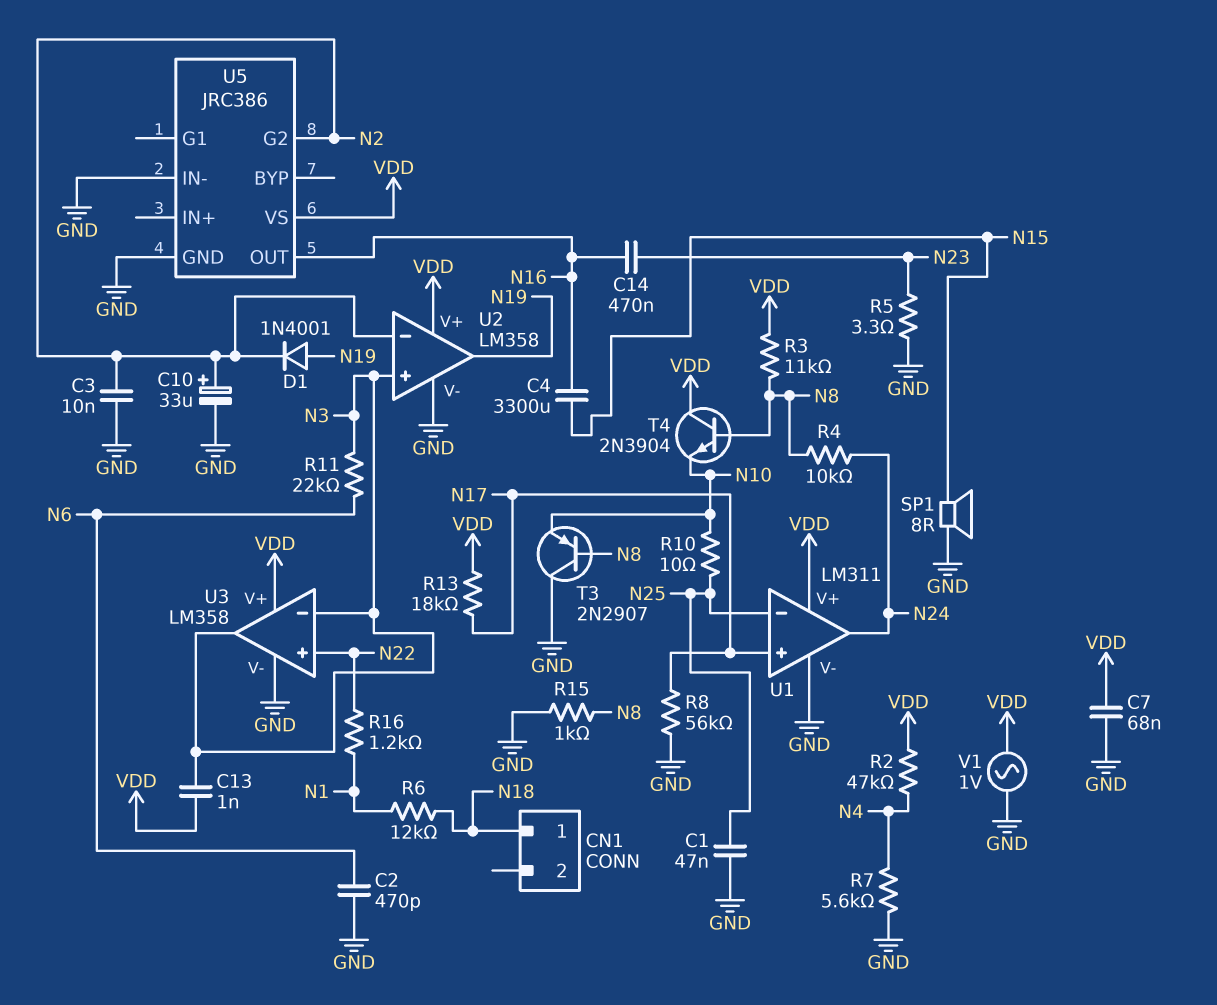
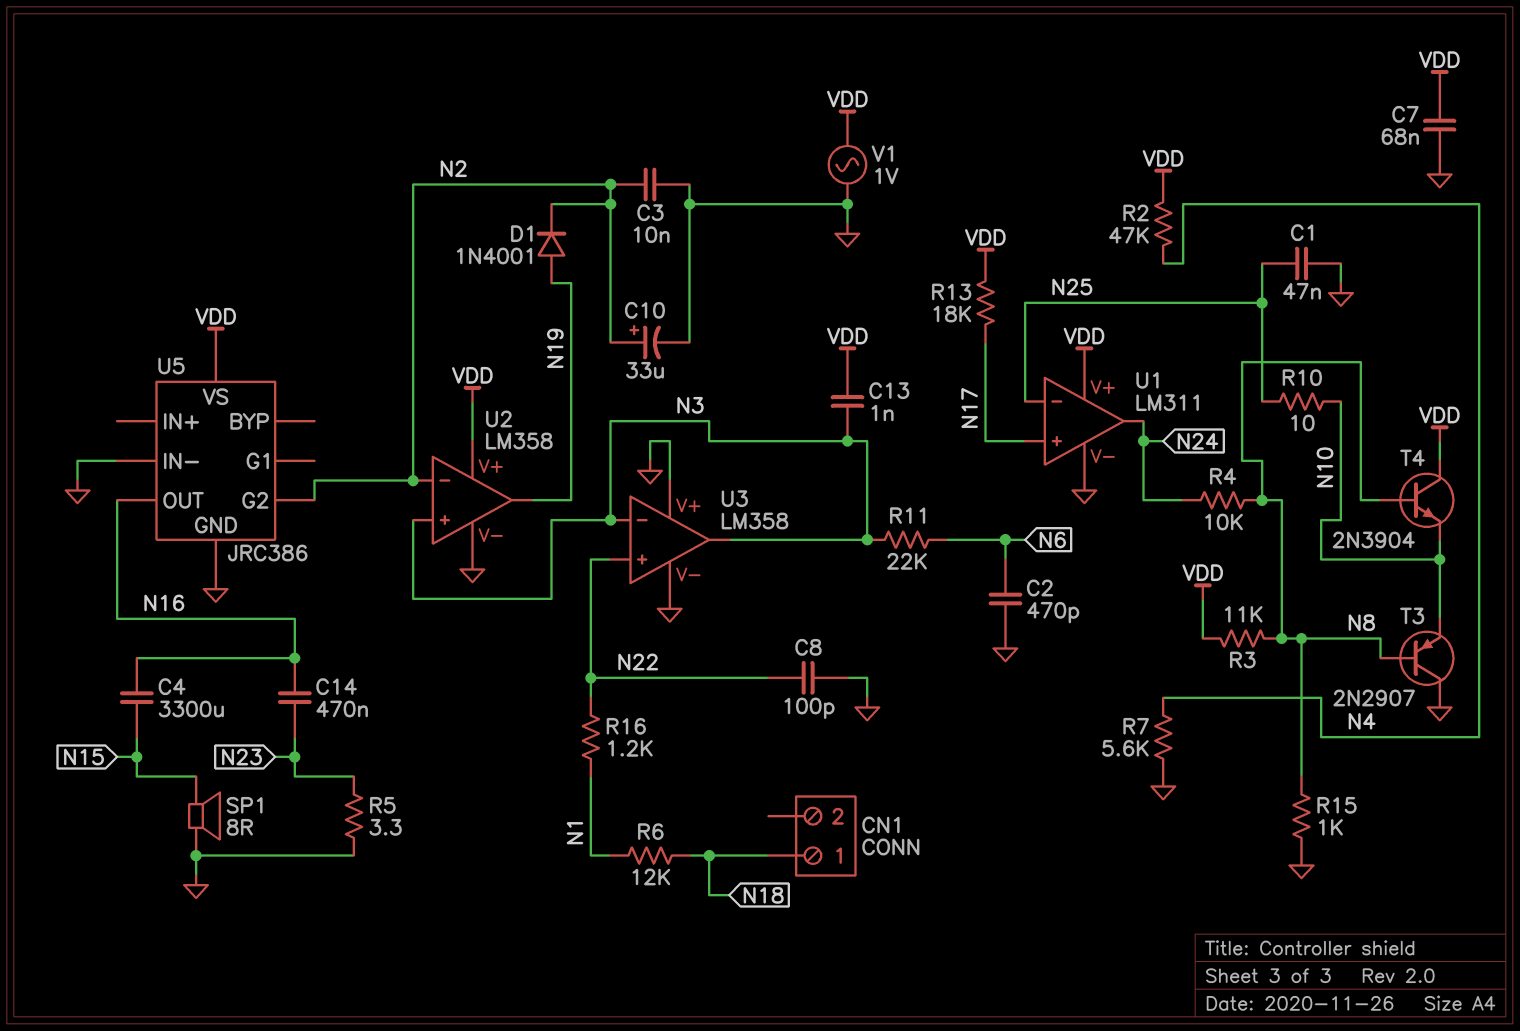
C8: none -> 100pF (GND, N22)
R8: 56k (GND, N17) -> none
U3 pin V+: VDD -> GND

